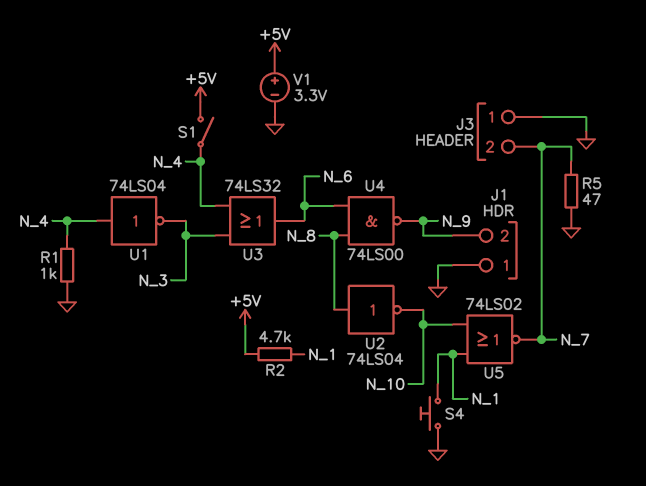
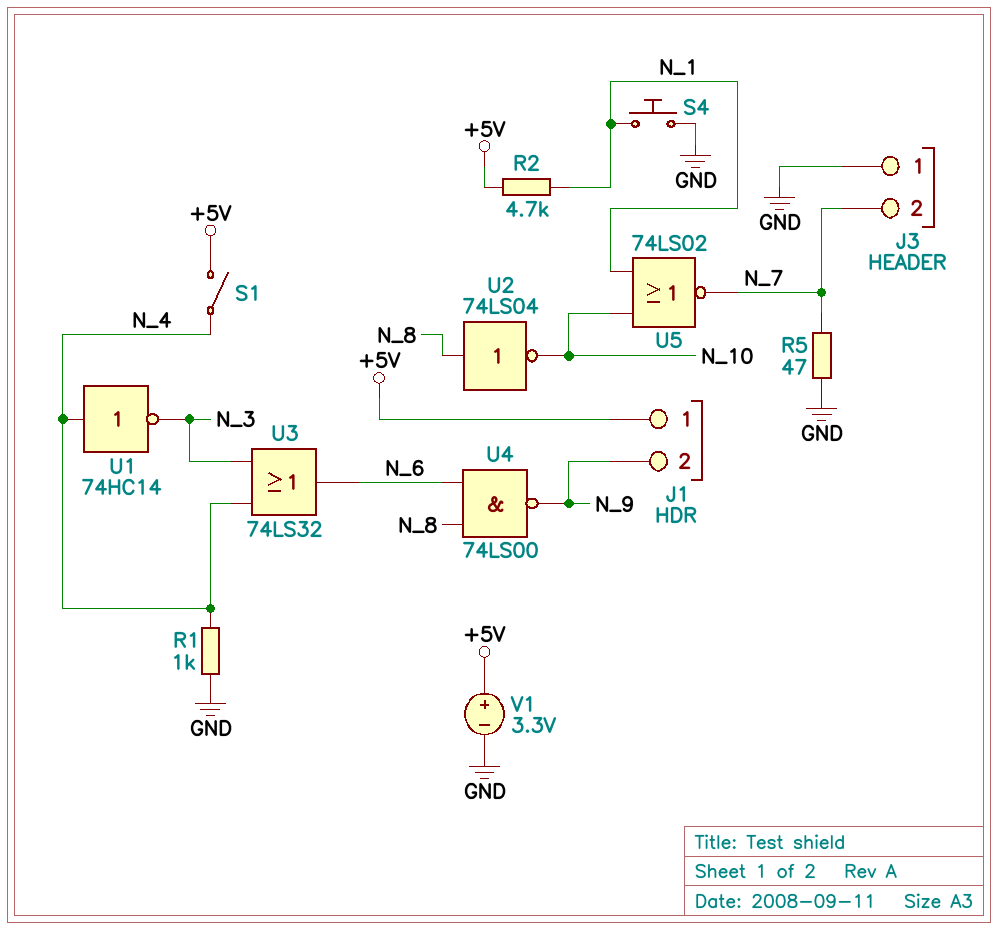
J1 pin 1: GND -> +5V
U1: NOT 74LS04 (in N_4, out N_3) -> NOT 74HC14 (in N_4, out N_3)

